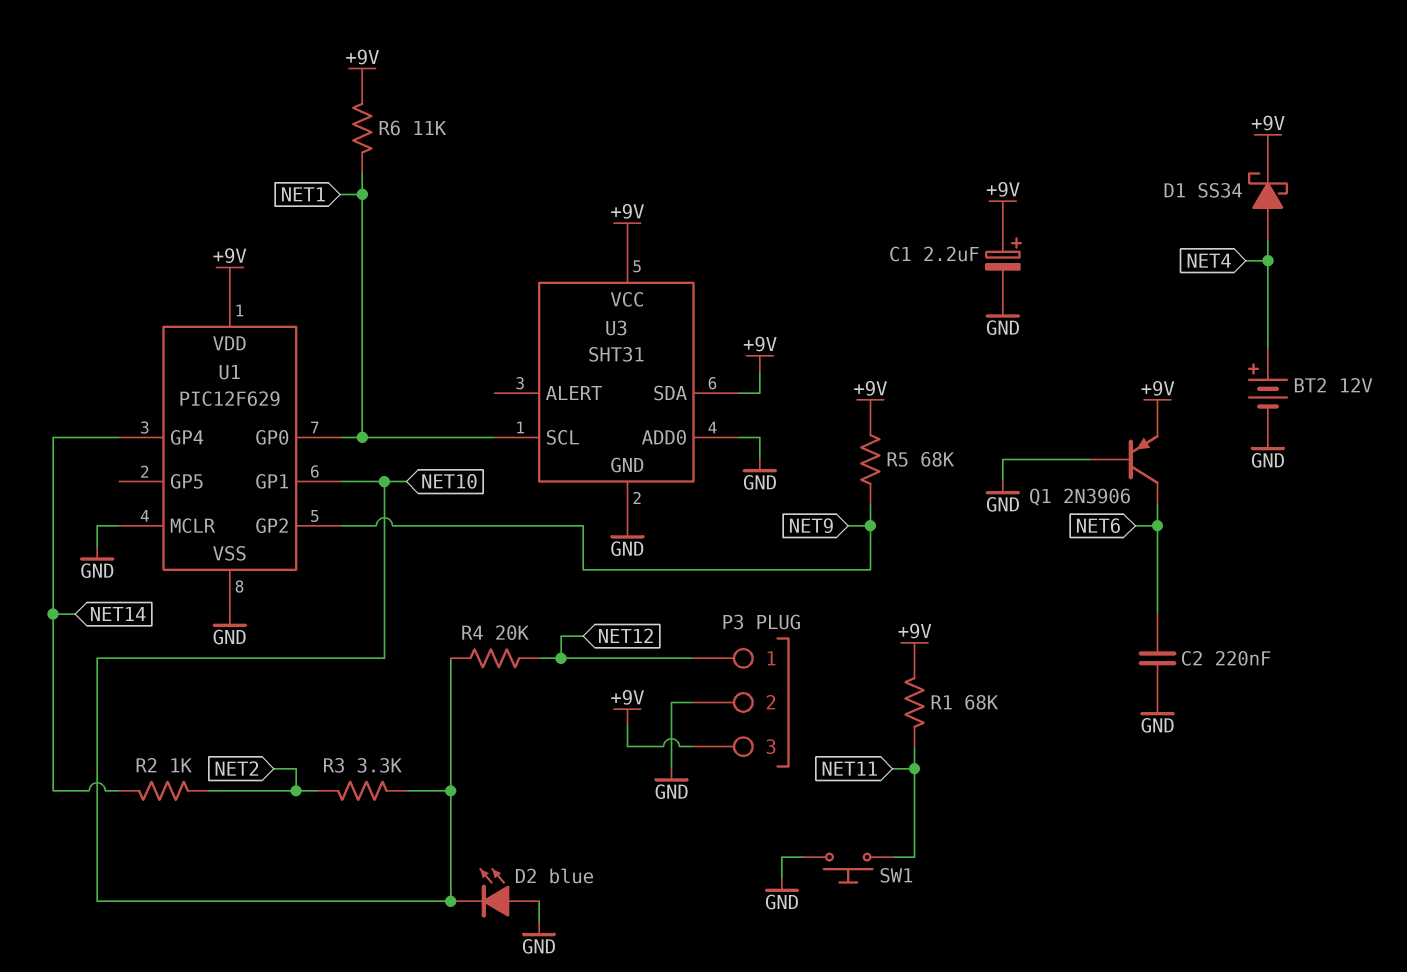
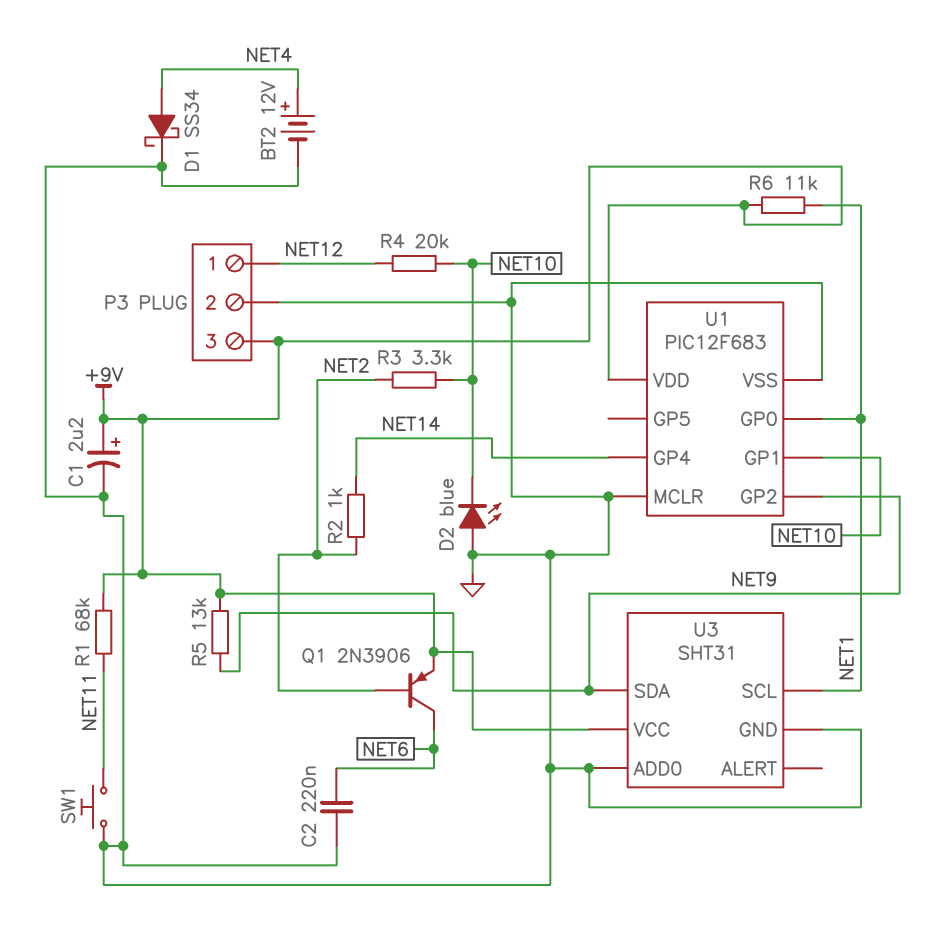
D1: schottky SS34 (A NET4, K +9V) -> schottky SS34 (A NET4, K GND)
Q1: PNP 2N3906 (B GND, C NET6, E +9V) -> PNP 2N3906 (B NET2, C NET6, E +9V)
R5: 68k (+9V, NET9) -> 13k (+9V, NET9)
U1: PIC12F629 -> PIC12F683
U3 pin SDA: +9V -> NET9

